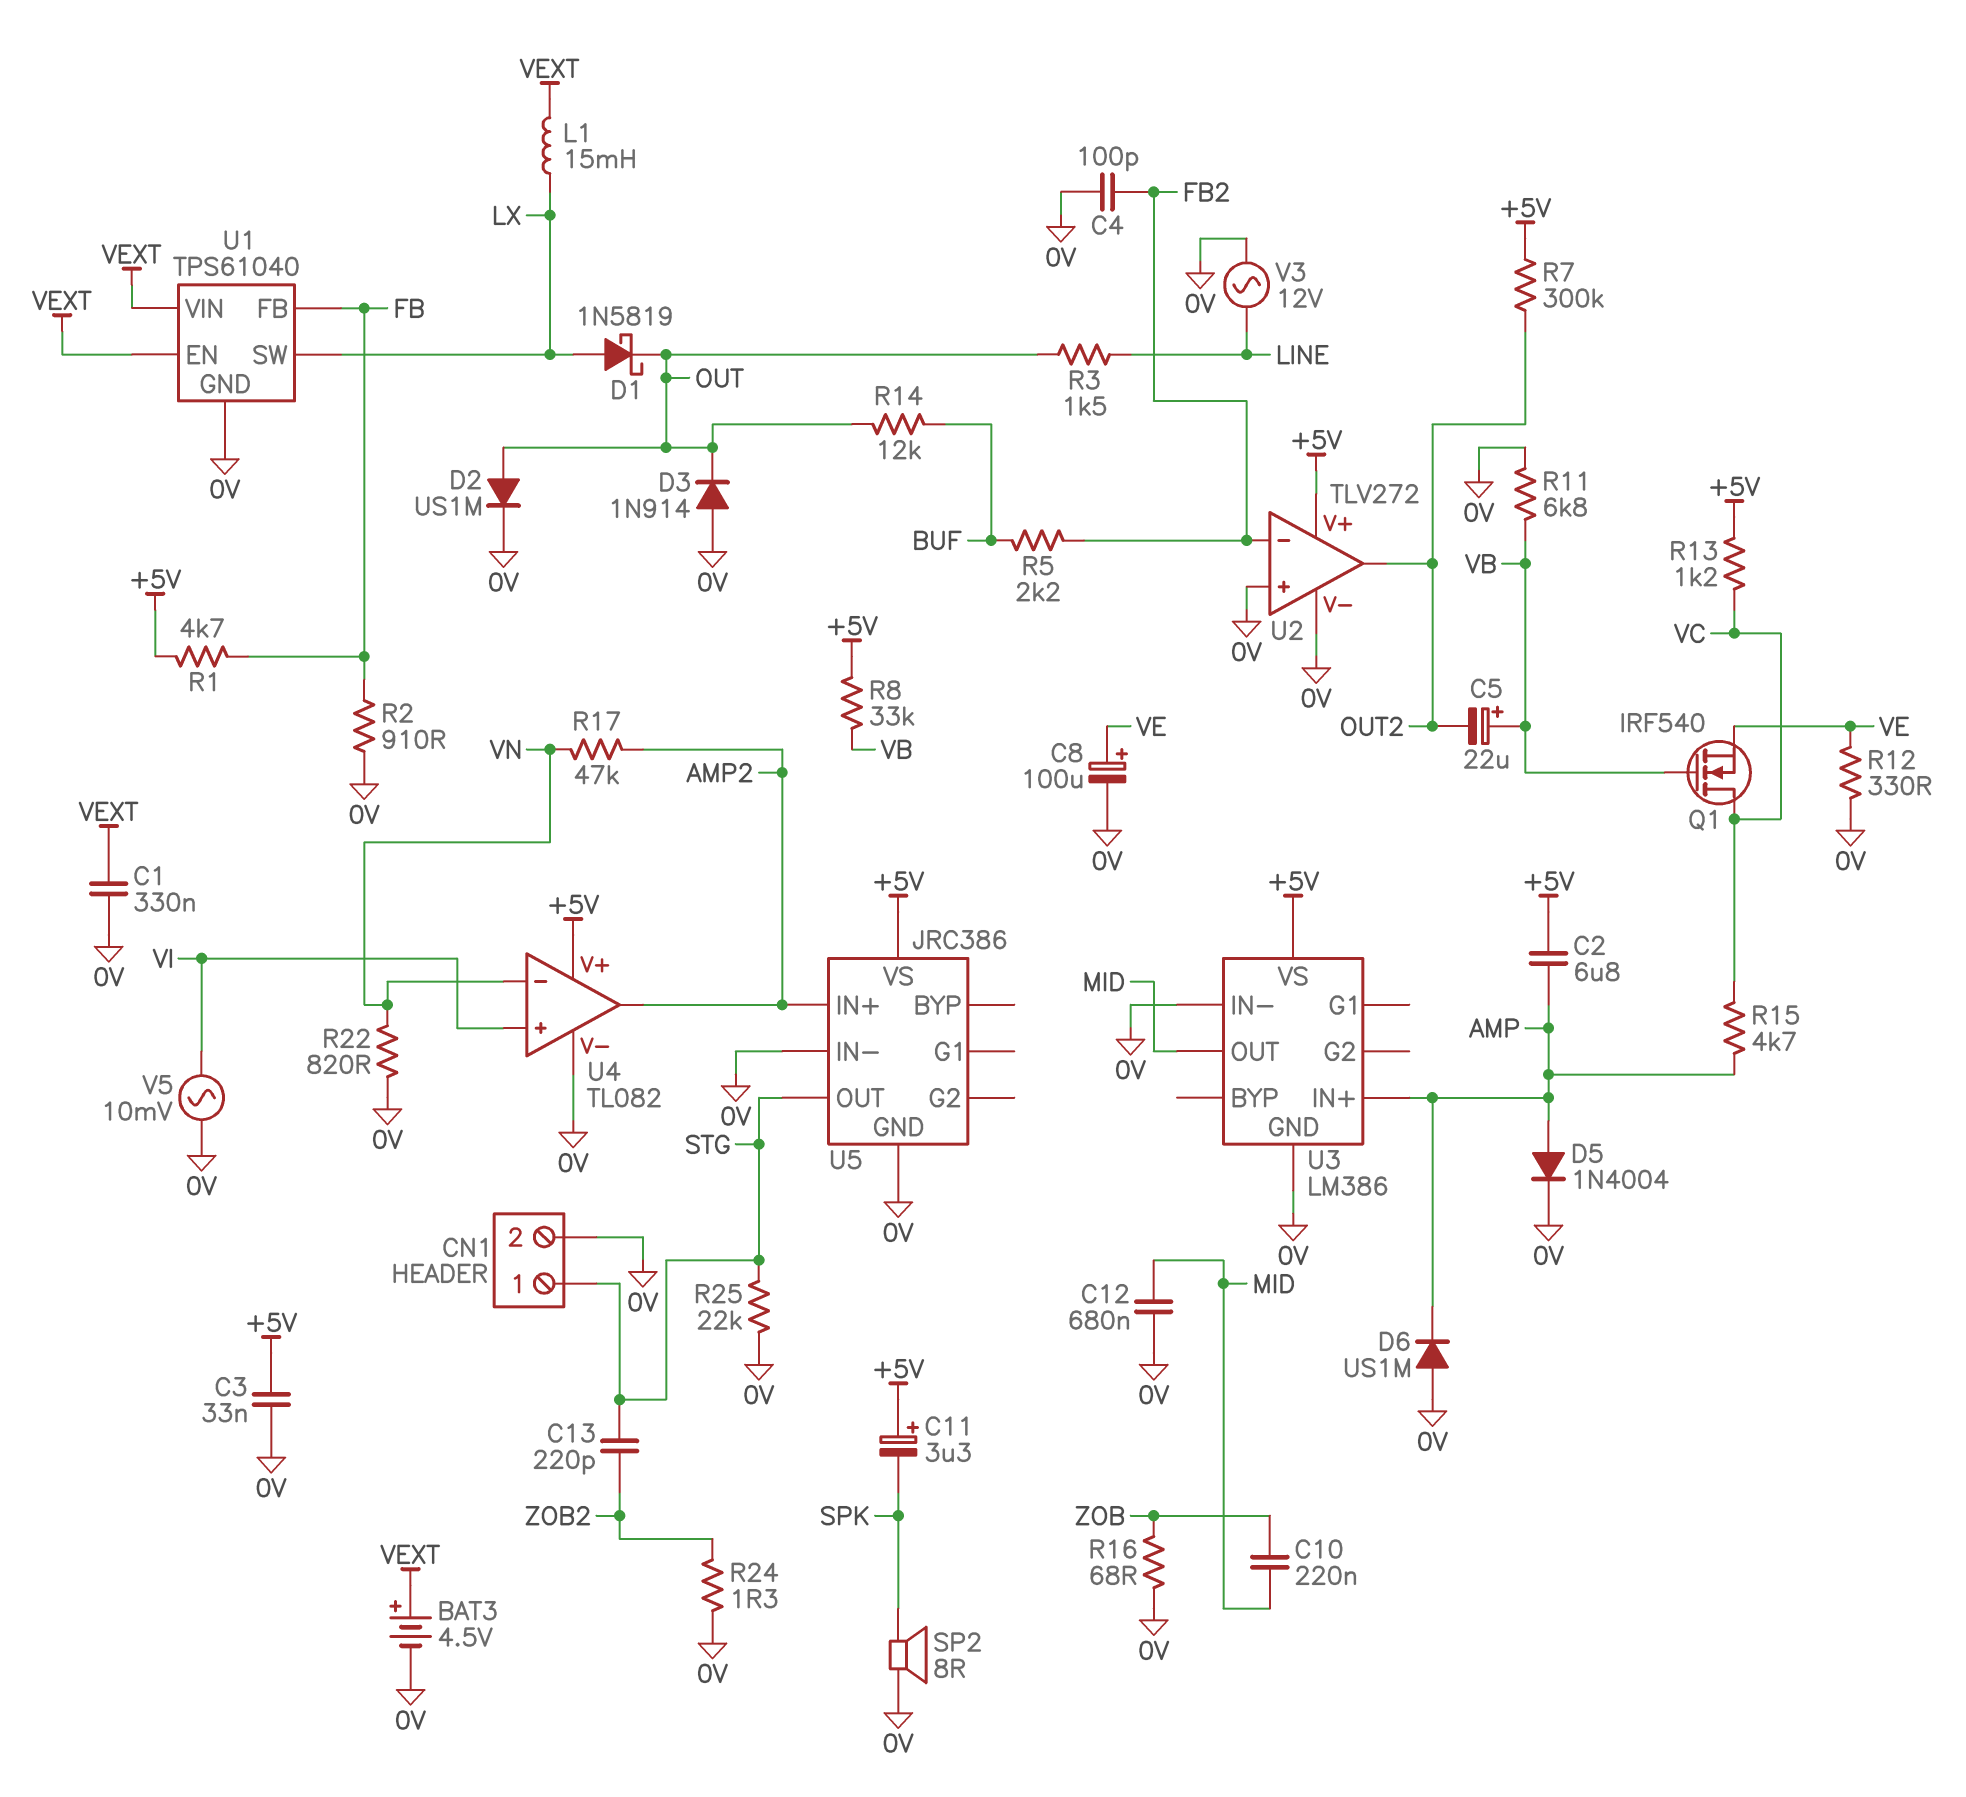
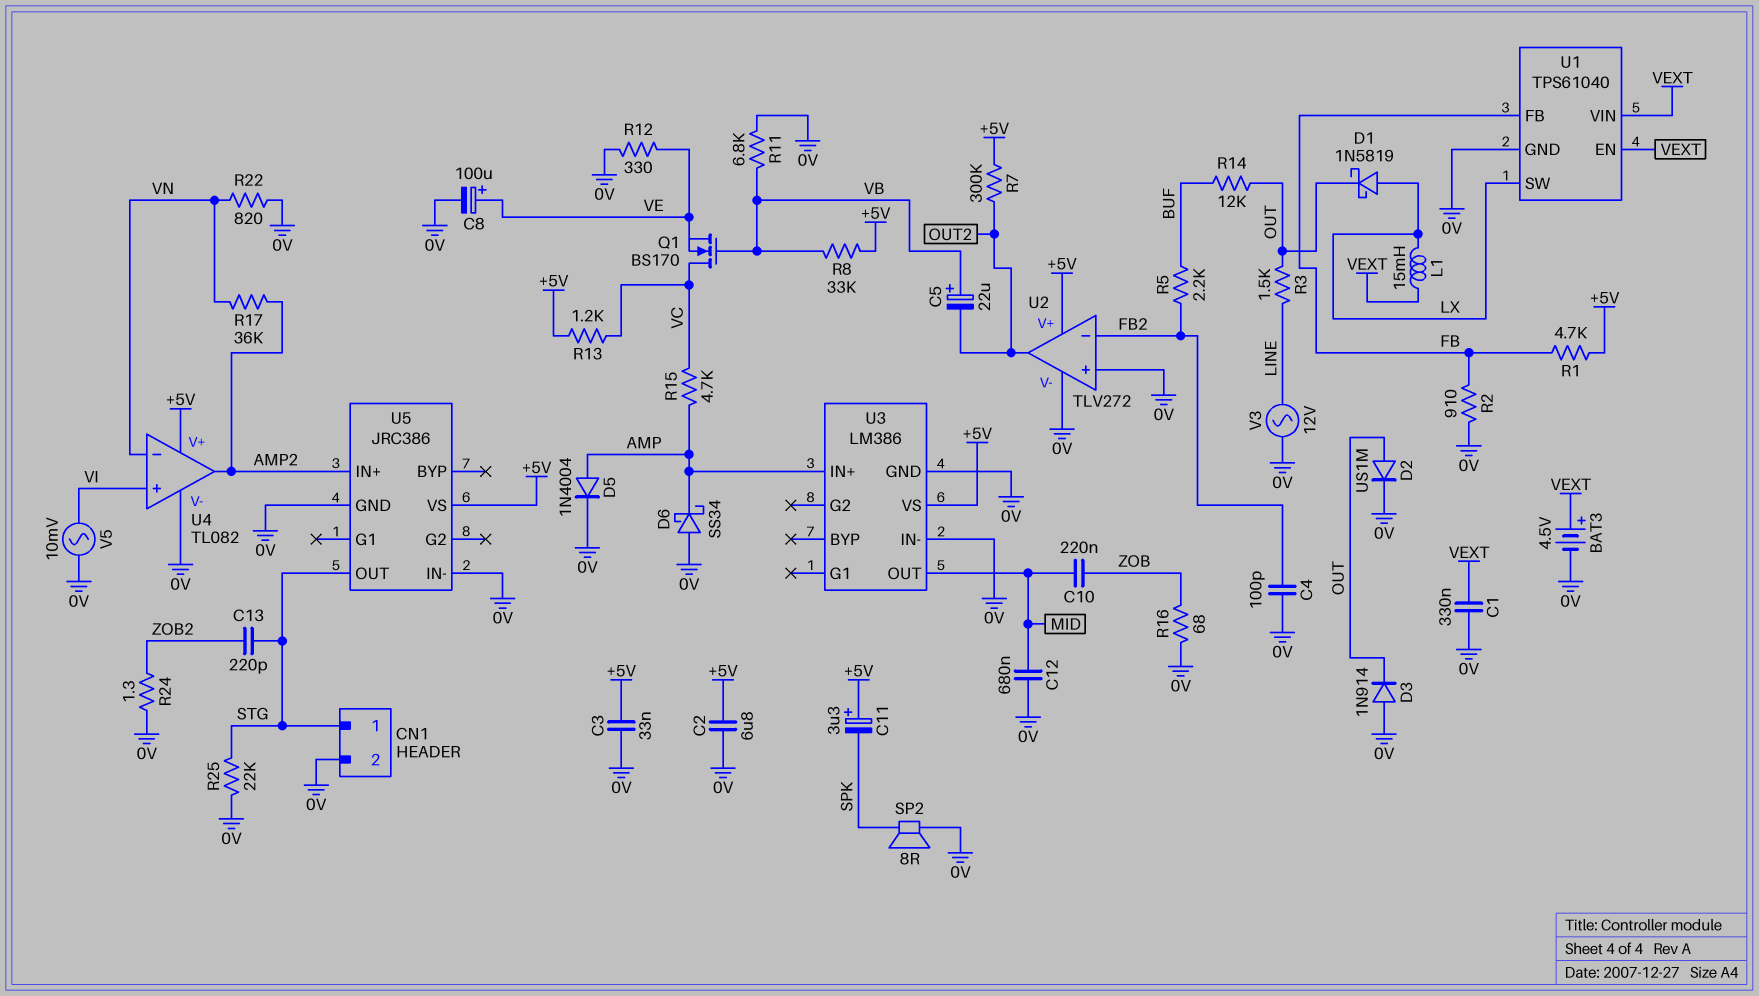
C2: 6.8uF (+5V, AMP) -> 6.8uF (+5V, 0V)
D6: diode US1M (A 0V, K AMP) -> schottky SS34 (A 0V, K AMP)
Q1: NMOS IRF540 (G VB, D VC, S VE) -> NMOS BS170 (G VB, D VC, S VE)
R17: 47k (AMP2, VN) -> 36k (AMP2, VN)

